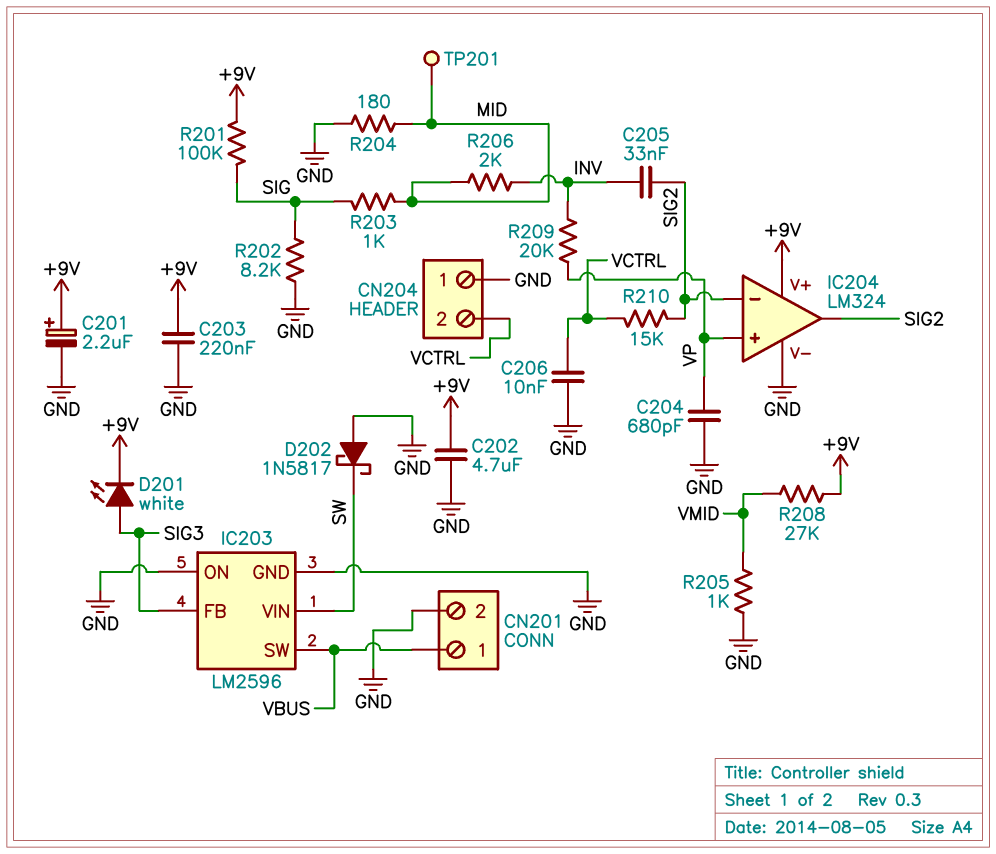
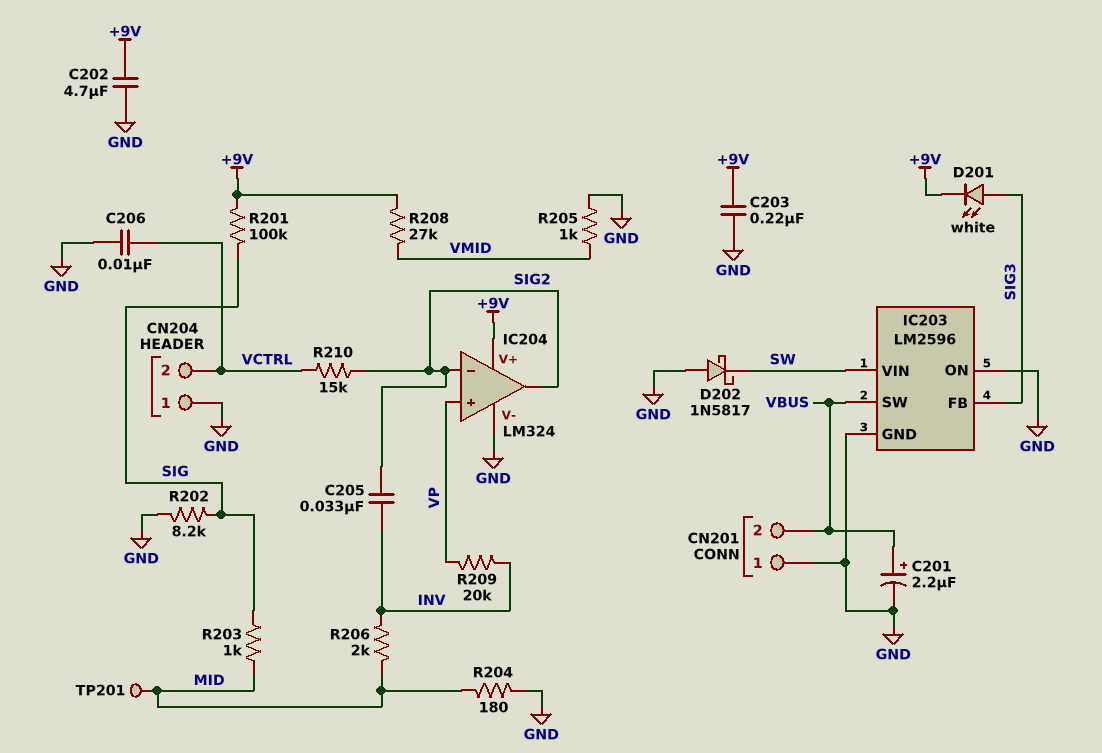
C201: 2.2uF (plus +9V, minus GND) -> 2.2uF (plus VBUS, minus GND)
C204: 680pF (GND, VP) -> none
CN201 pin 1: VBUS -> GND
CN201 pin 2: GND -> VBUS

